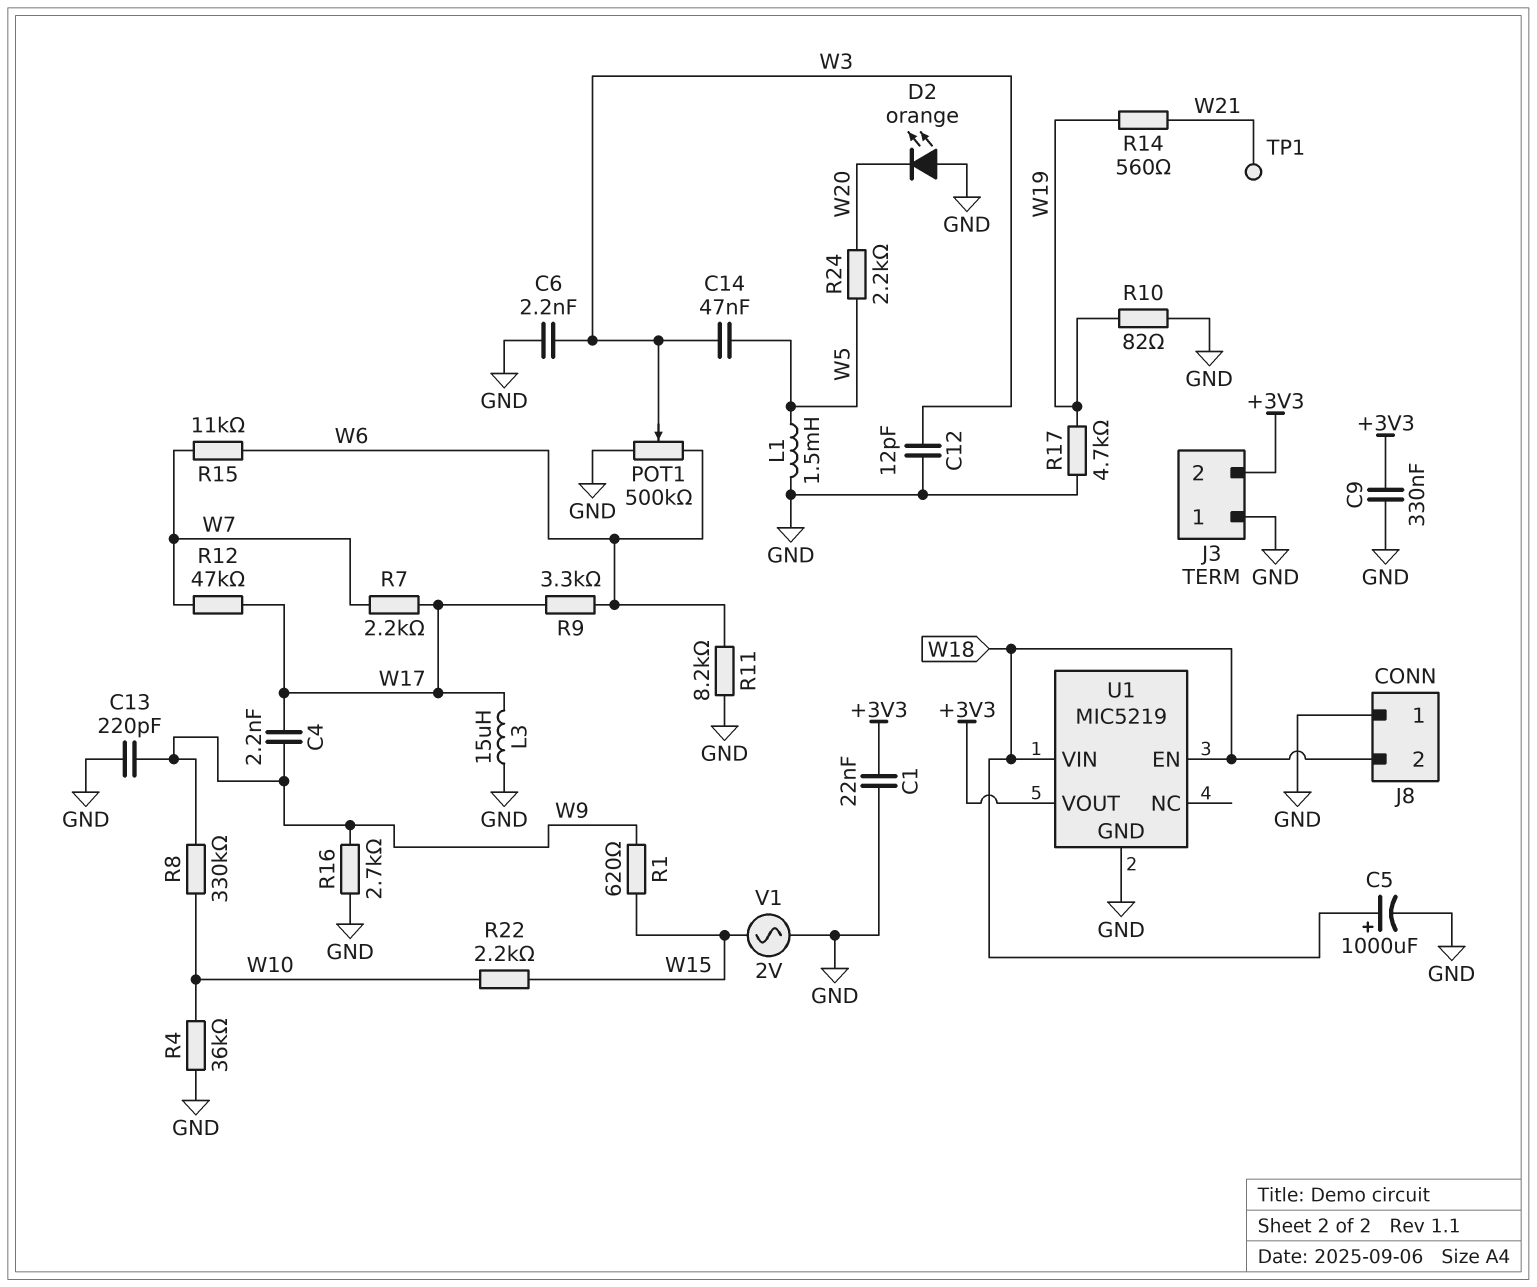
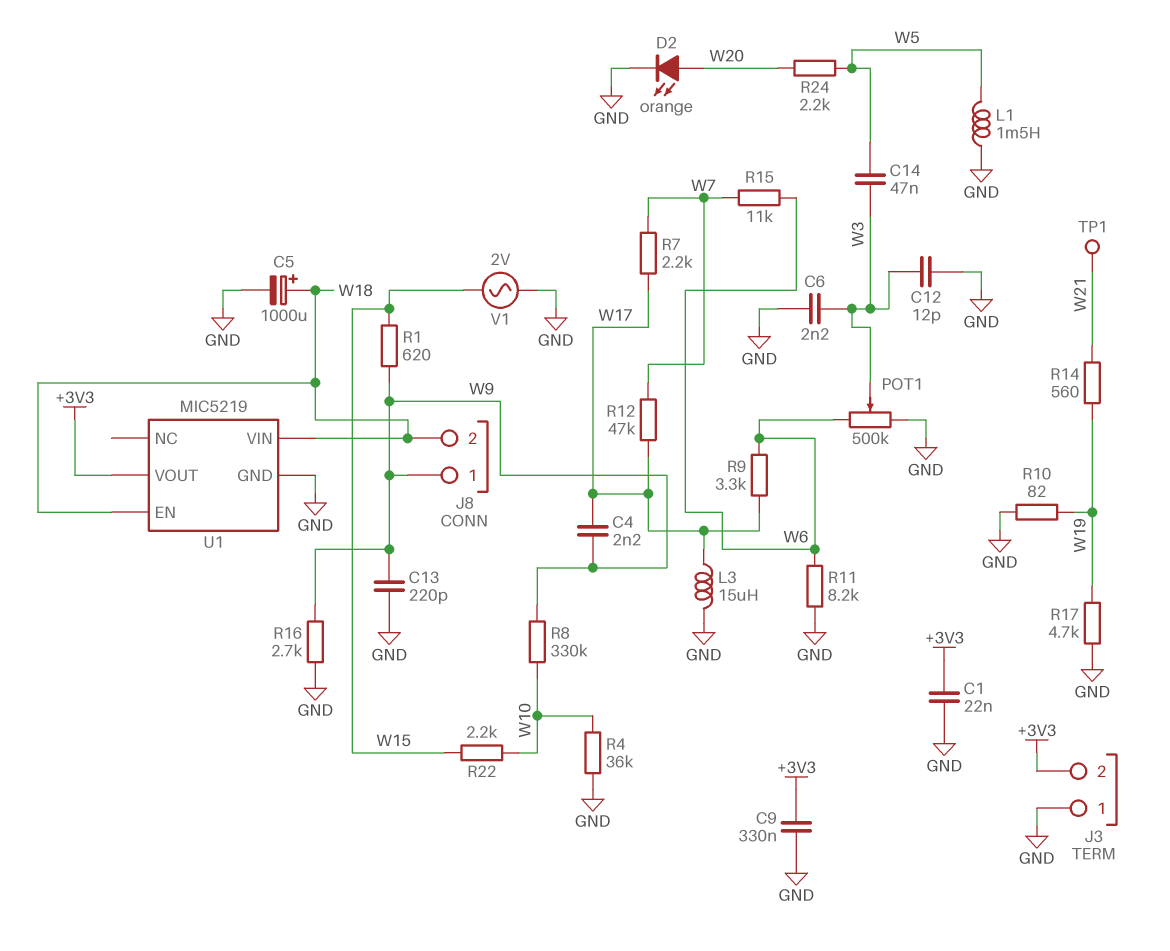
D2: LED orange (A GND, K W20) -> LED orange (A W20, K GND)
J8 pin 1: GND -> W9

